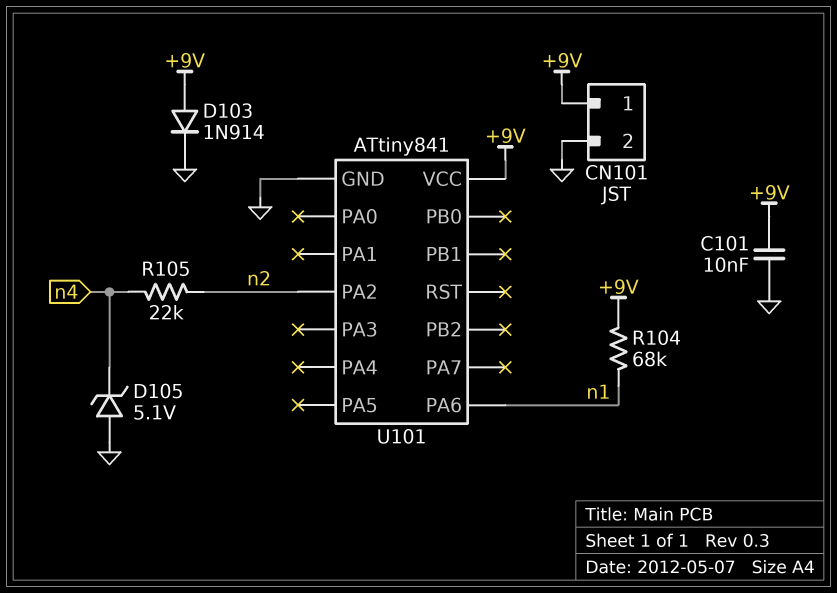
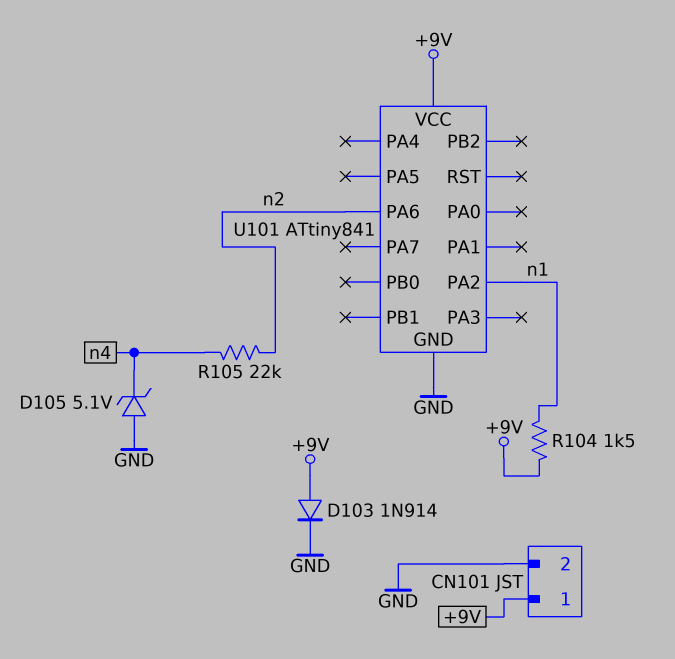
C101: 10nF (+9V, GND) -> none
R104: 68k (+9V, n1) -> 1.5k (+9V, n1)
U101 pin PA2: n2 -> n1
U101 pin PA6: n1 -> n2

